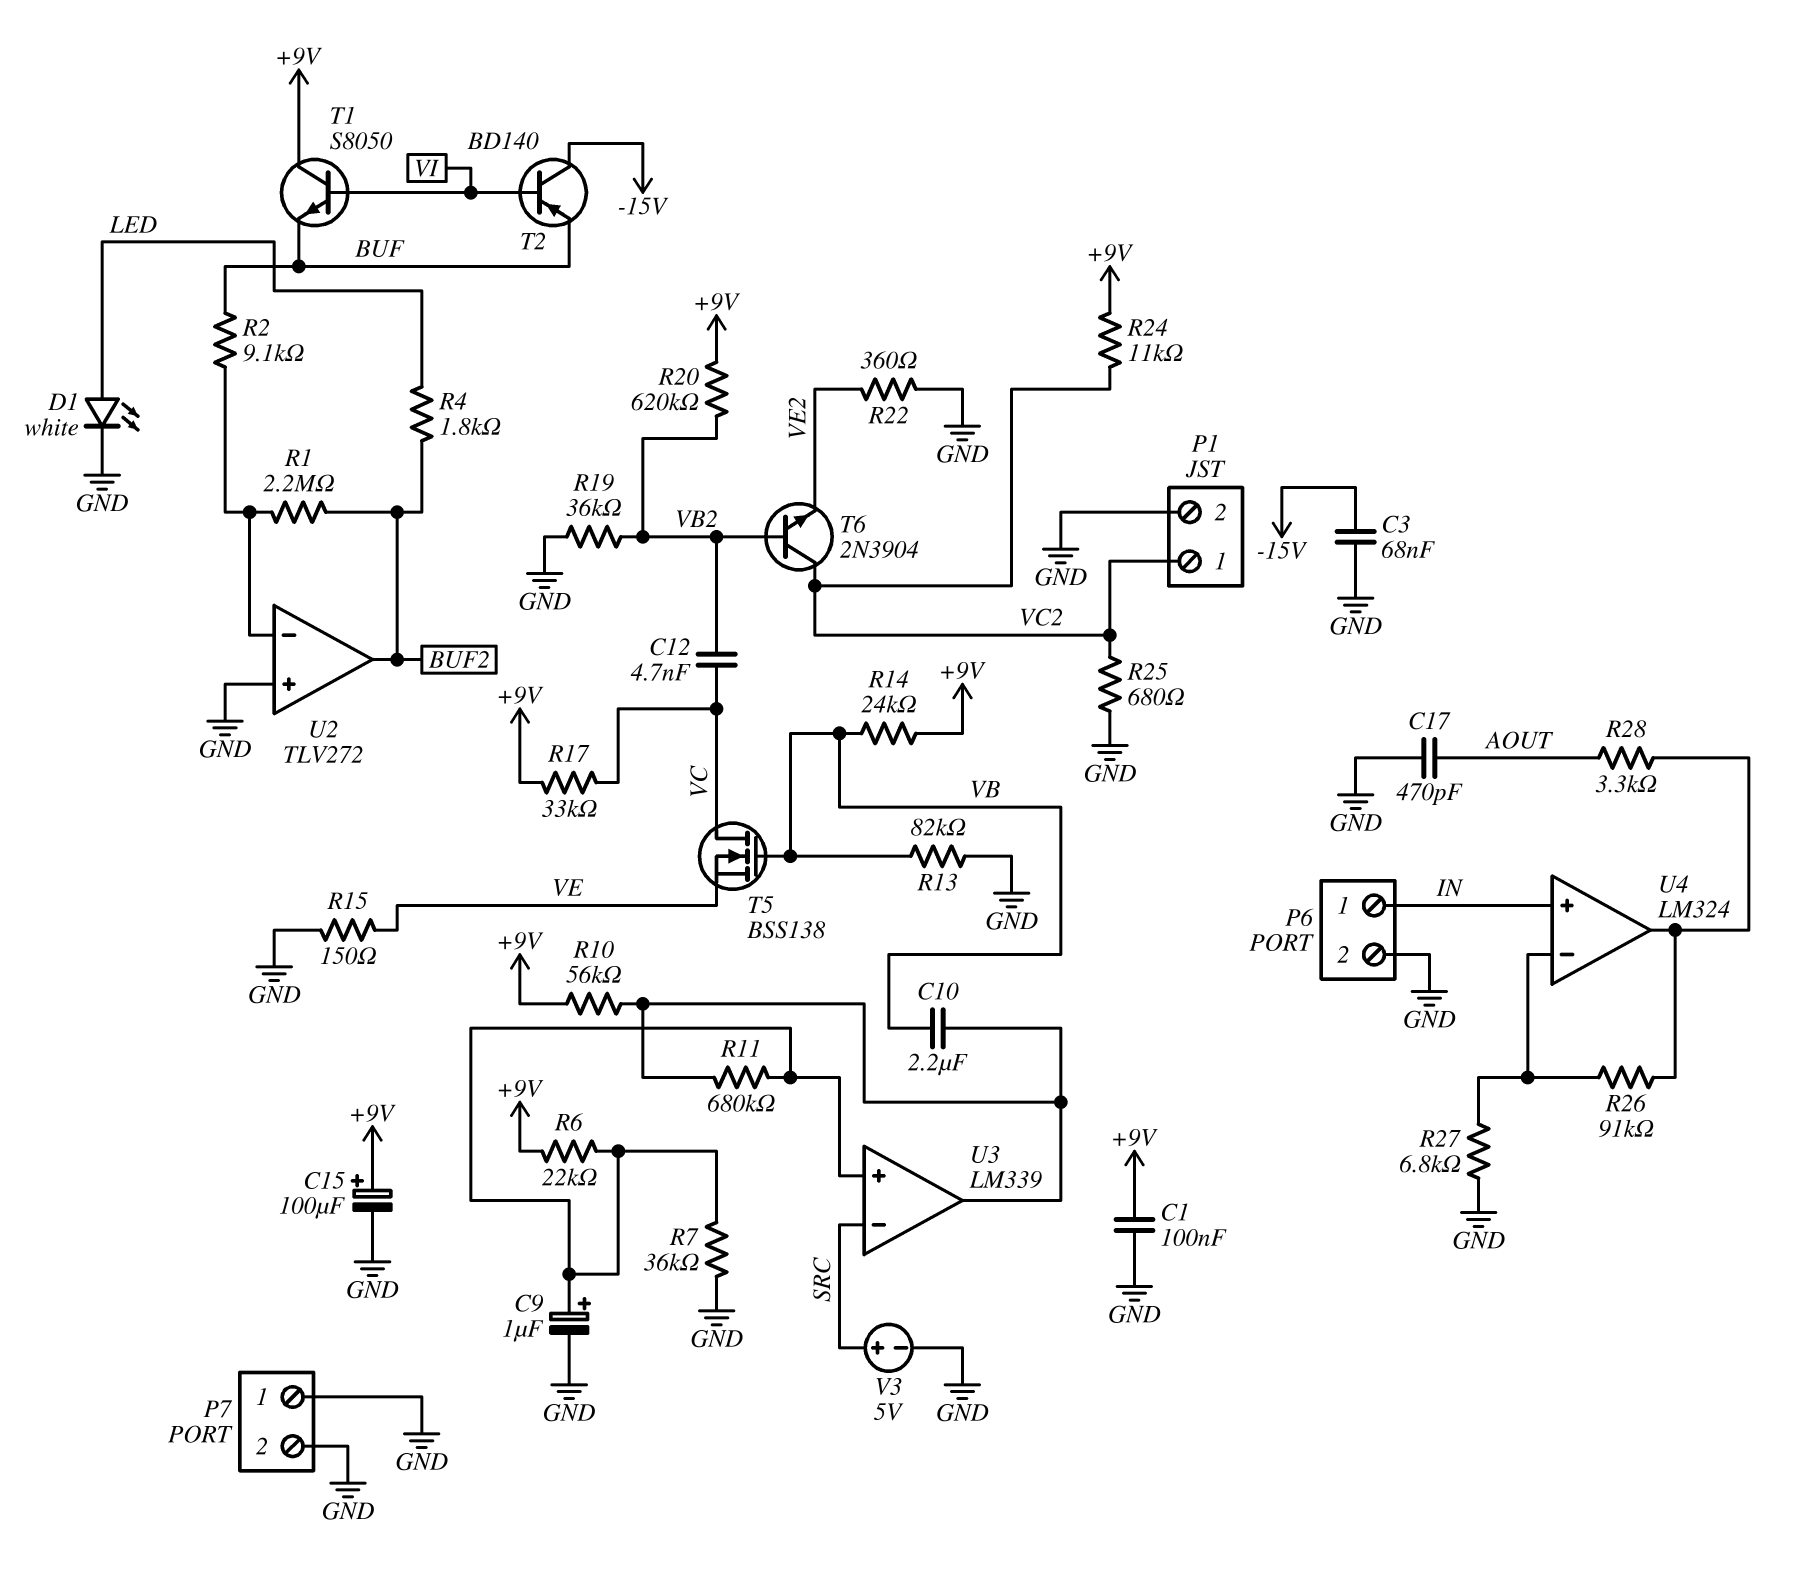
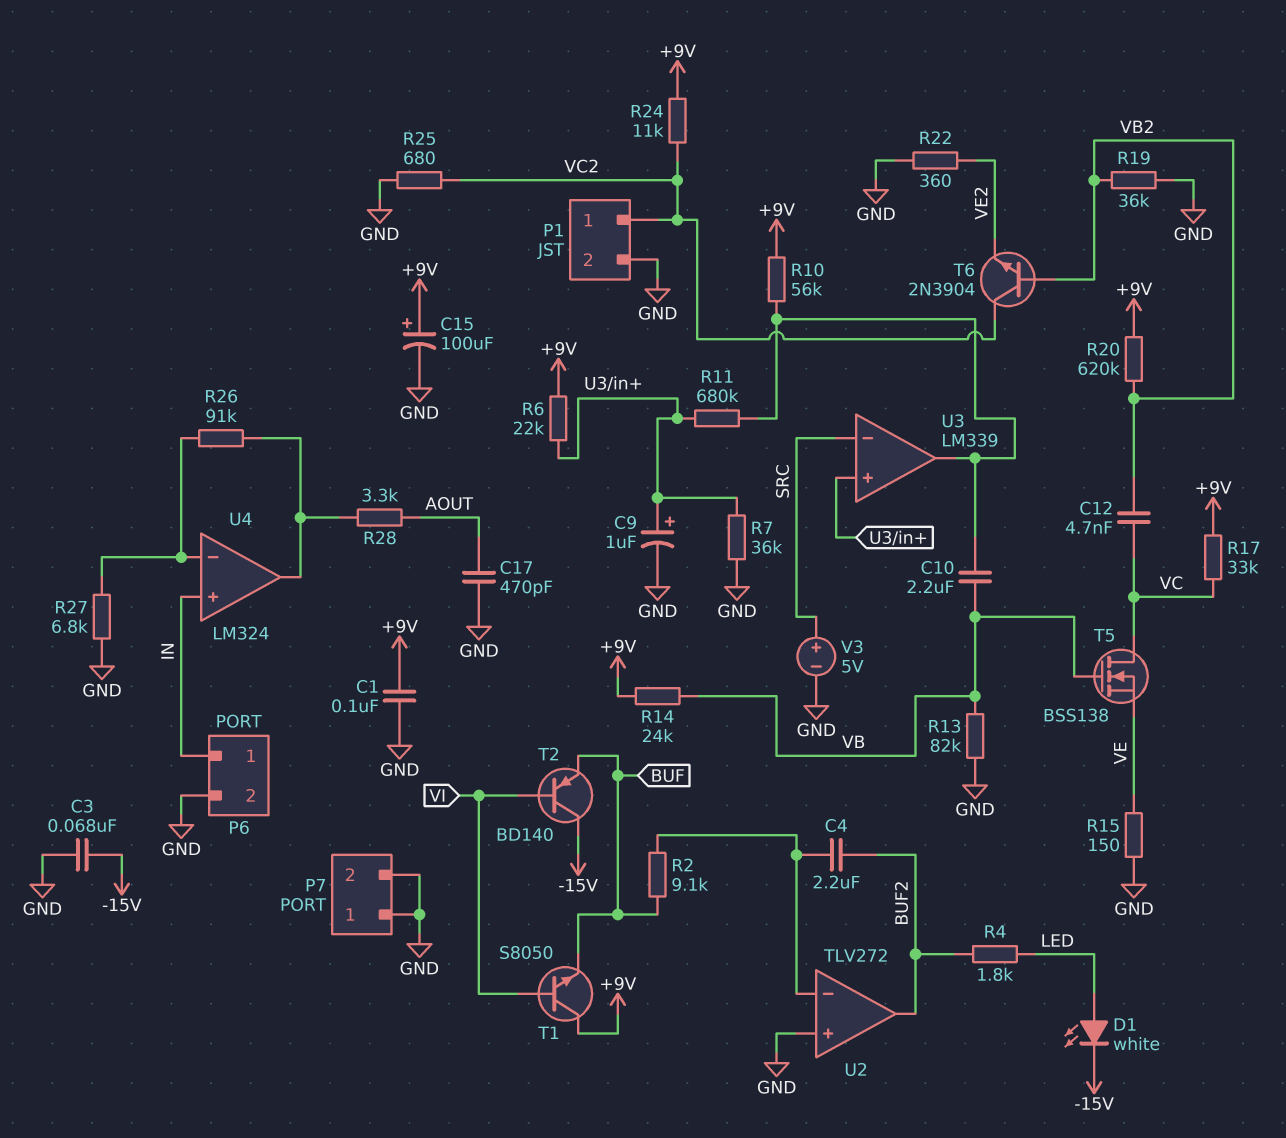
C4: none -> 2.2uF (BUF2, U2/in-)
D1: LED white (A LED, K GND) -> LED white (A LED, K -15V)
R1: 2.2M (BUF2, U2/in-) -> none

